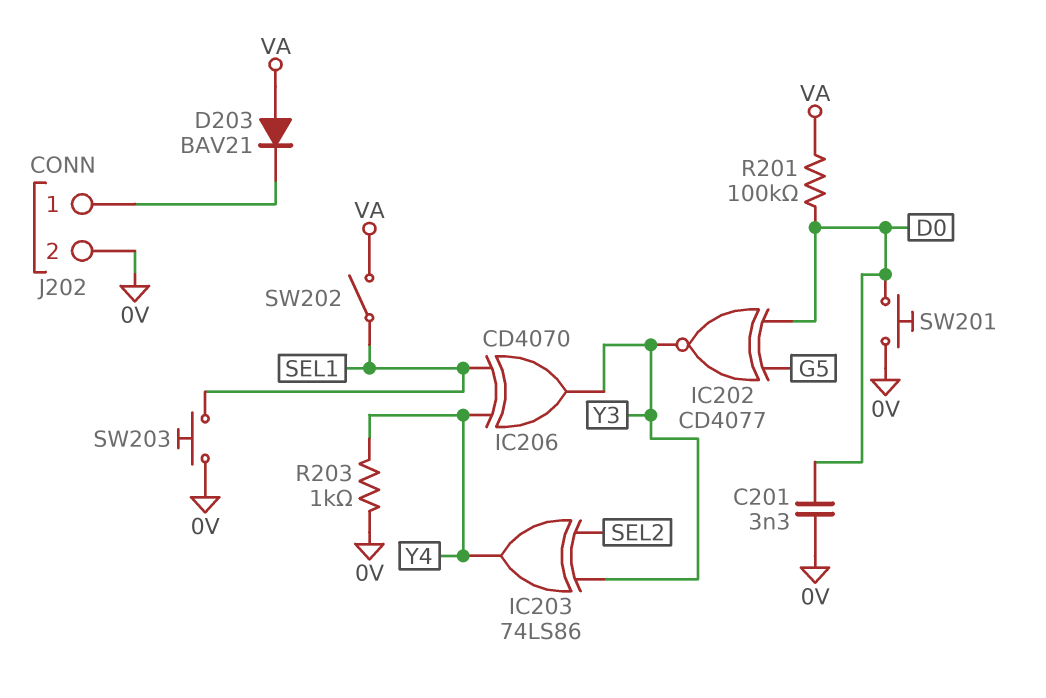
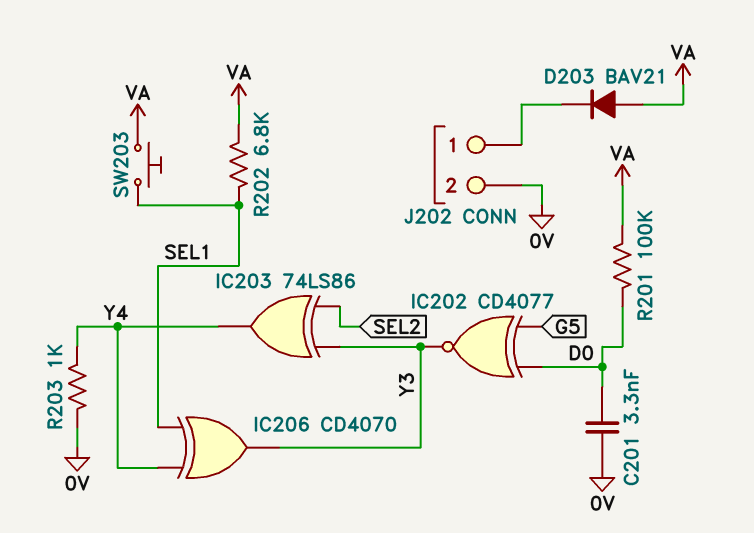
R202: none -> 6.8k (SEL1, VA)
SW201: button (0V, D0) -> none
SW202: switch (SEL1, VA) -> none
SW203: button (0V, SEL1) -> button (SEL1, VA)

